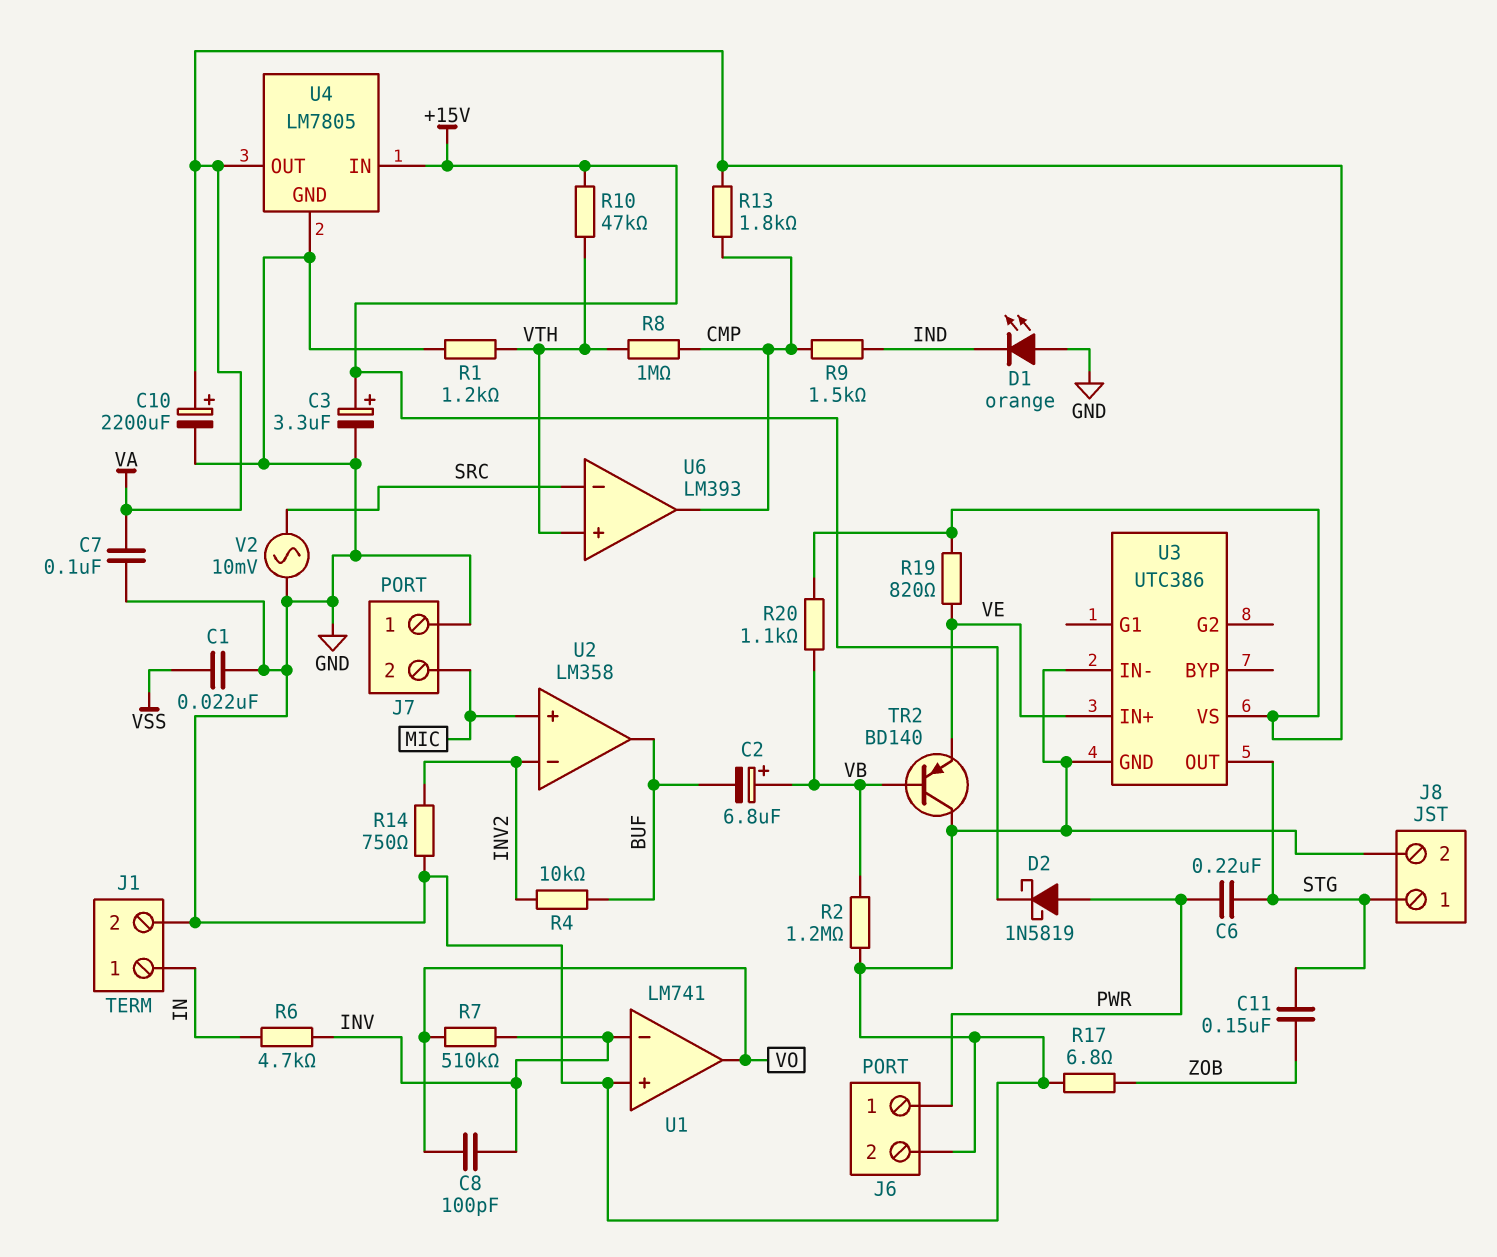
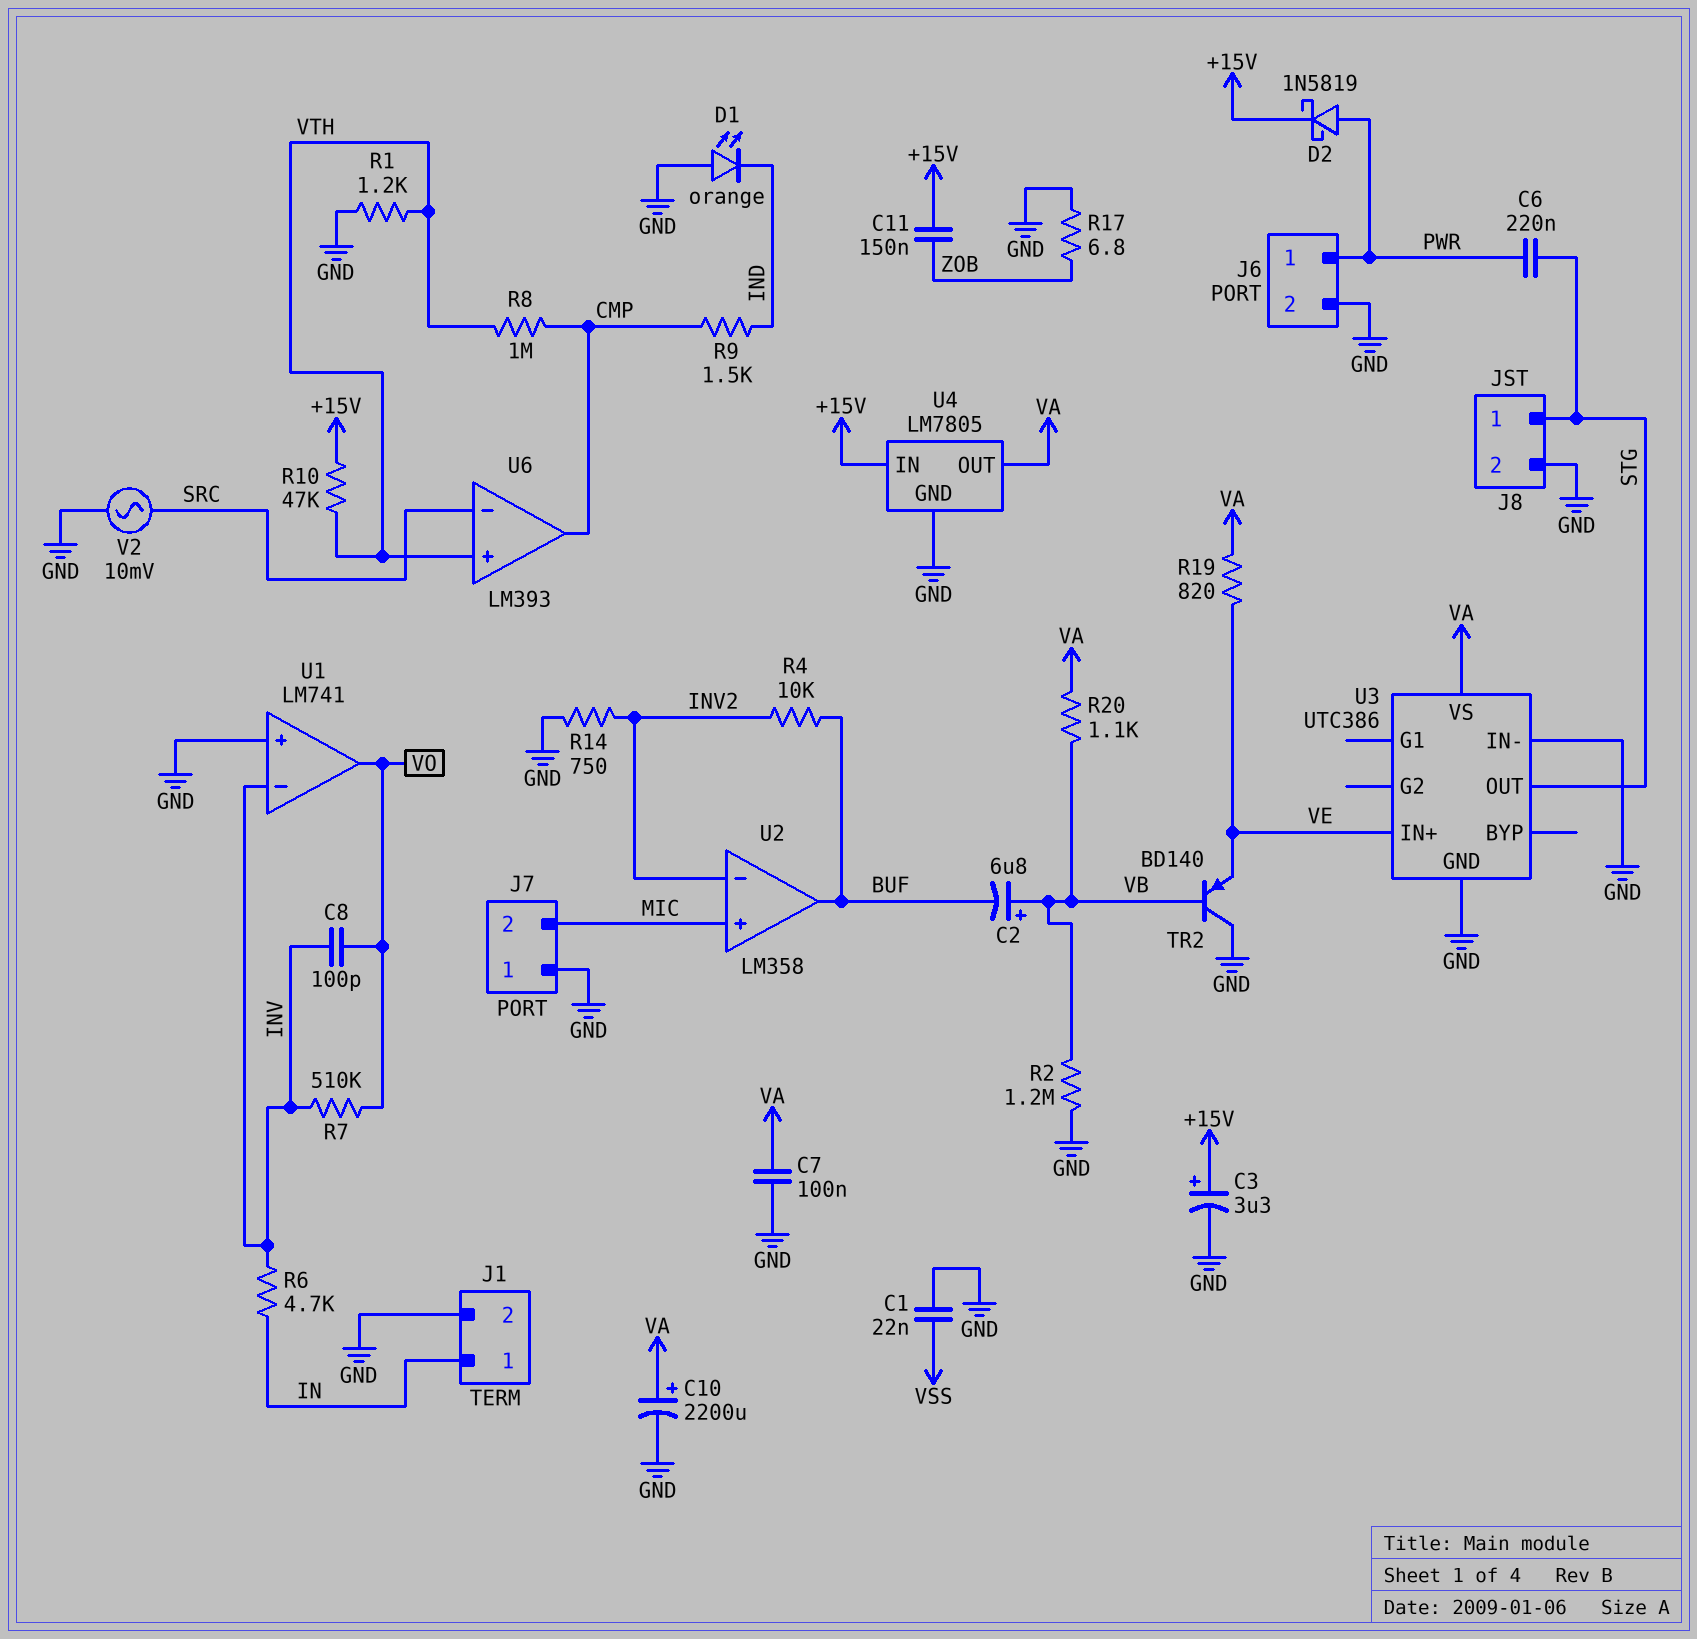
C11: 150nF (STG, ZOB) -> 150nF (+15V, ZOB)
R13: 1.8k (CMP, VA) -> none

